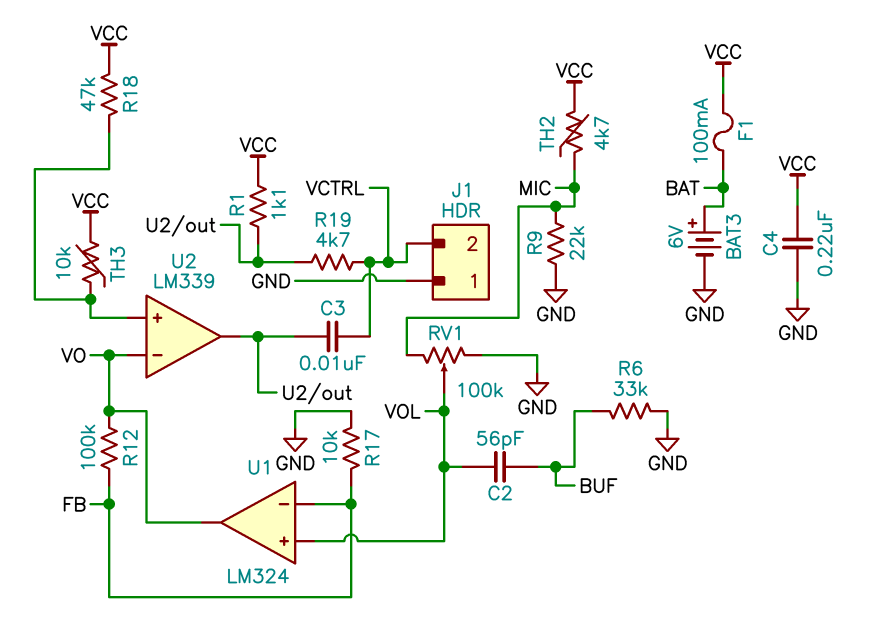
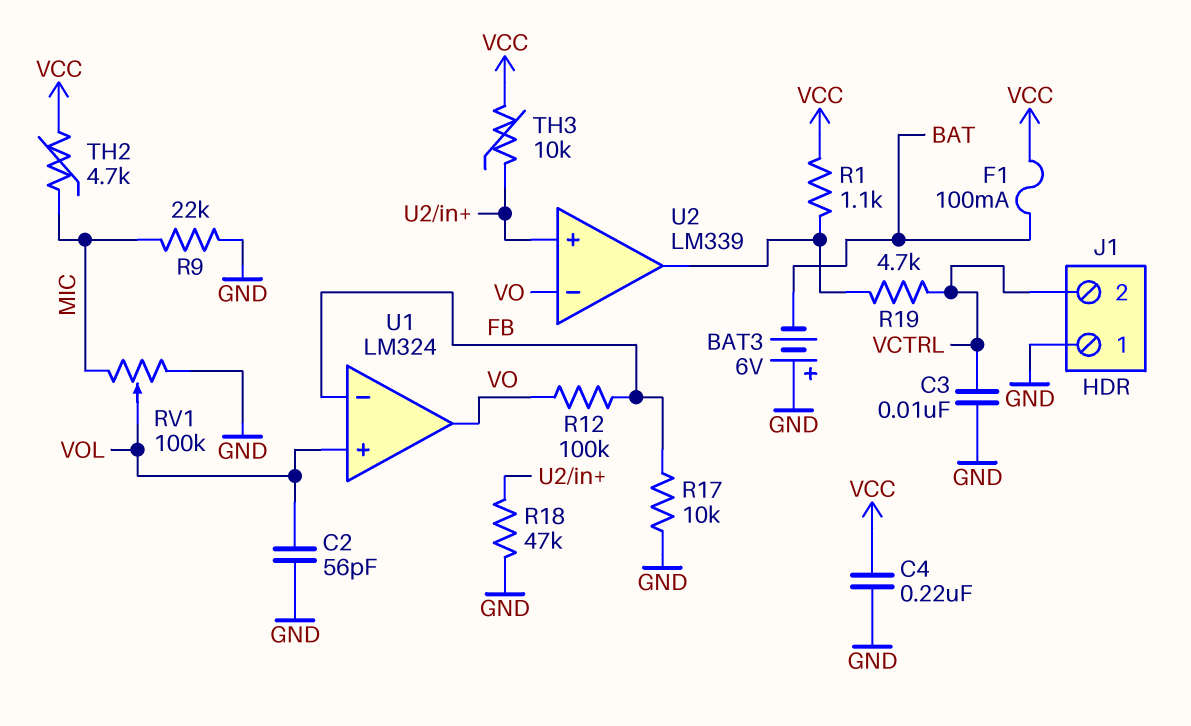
BAT3: 6V (plus BAT, minus GND) -> 6V (plus GND, minus BAT)
C2: 56pF (BUF, VOL) -> 56pF (GND, VOL)
C3: 10nF (U2/out, VCTRL) -> 10nF (GND, VCTRL)
R6: 33k (BUF, GND) -> none
R18: 47k (U2/in+, VCC) -> 47k (GND, U2/in+)

